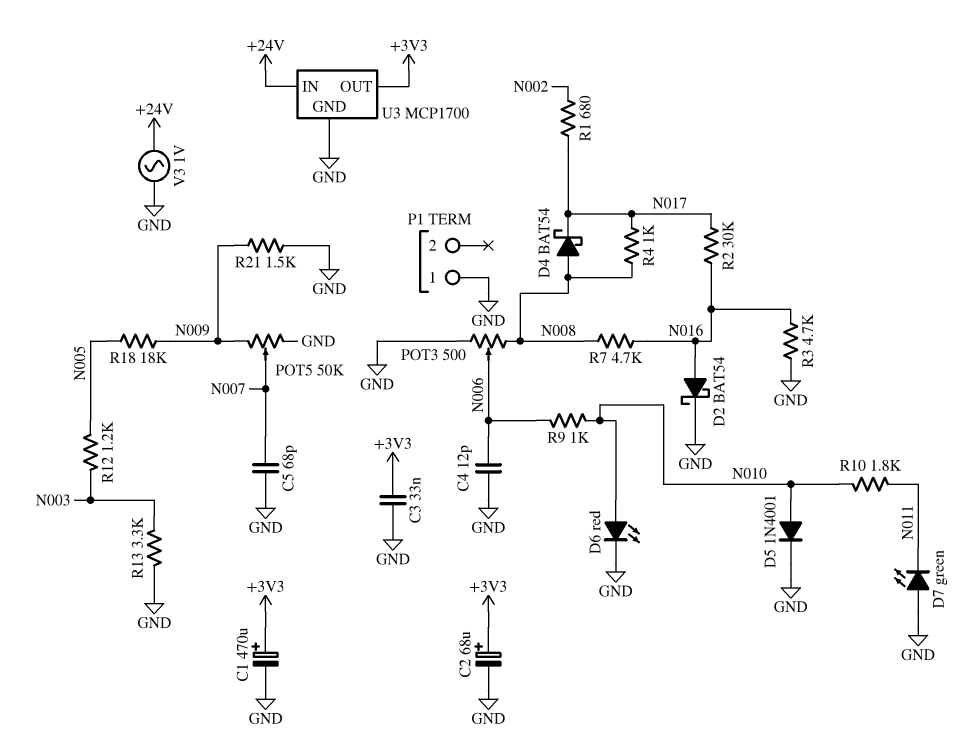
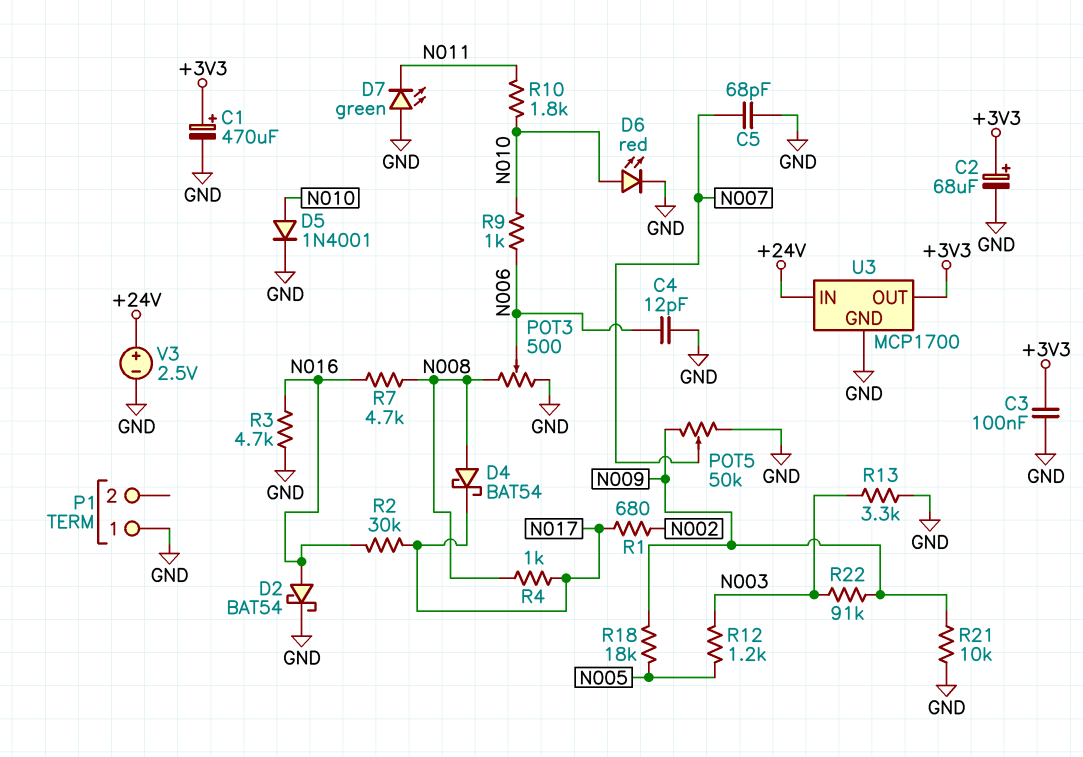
C3: 33nF (+3V3, GND) -> 100nF (+3V3, GND)
R21: 1.5k (GND, N009) -> 10k (GND, N009)
R22: none -> 91k (N003, N009)
V3: AC 1V (+24V, GND) -> 2.5V (plus +24V, minus GND)

